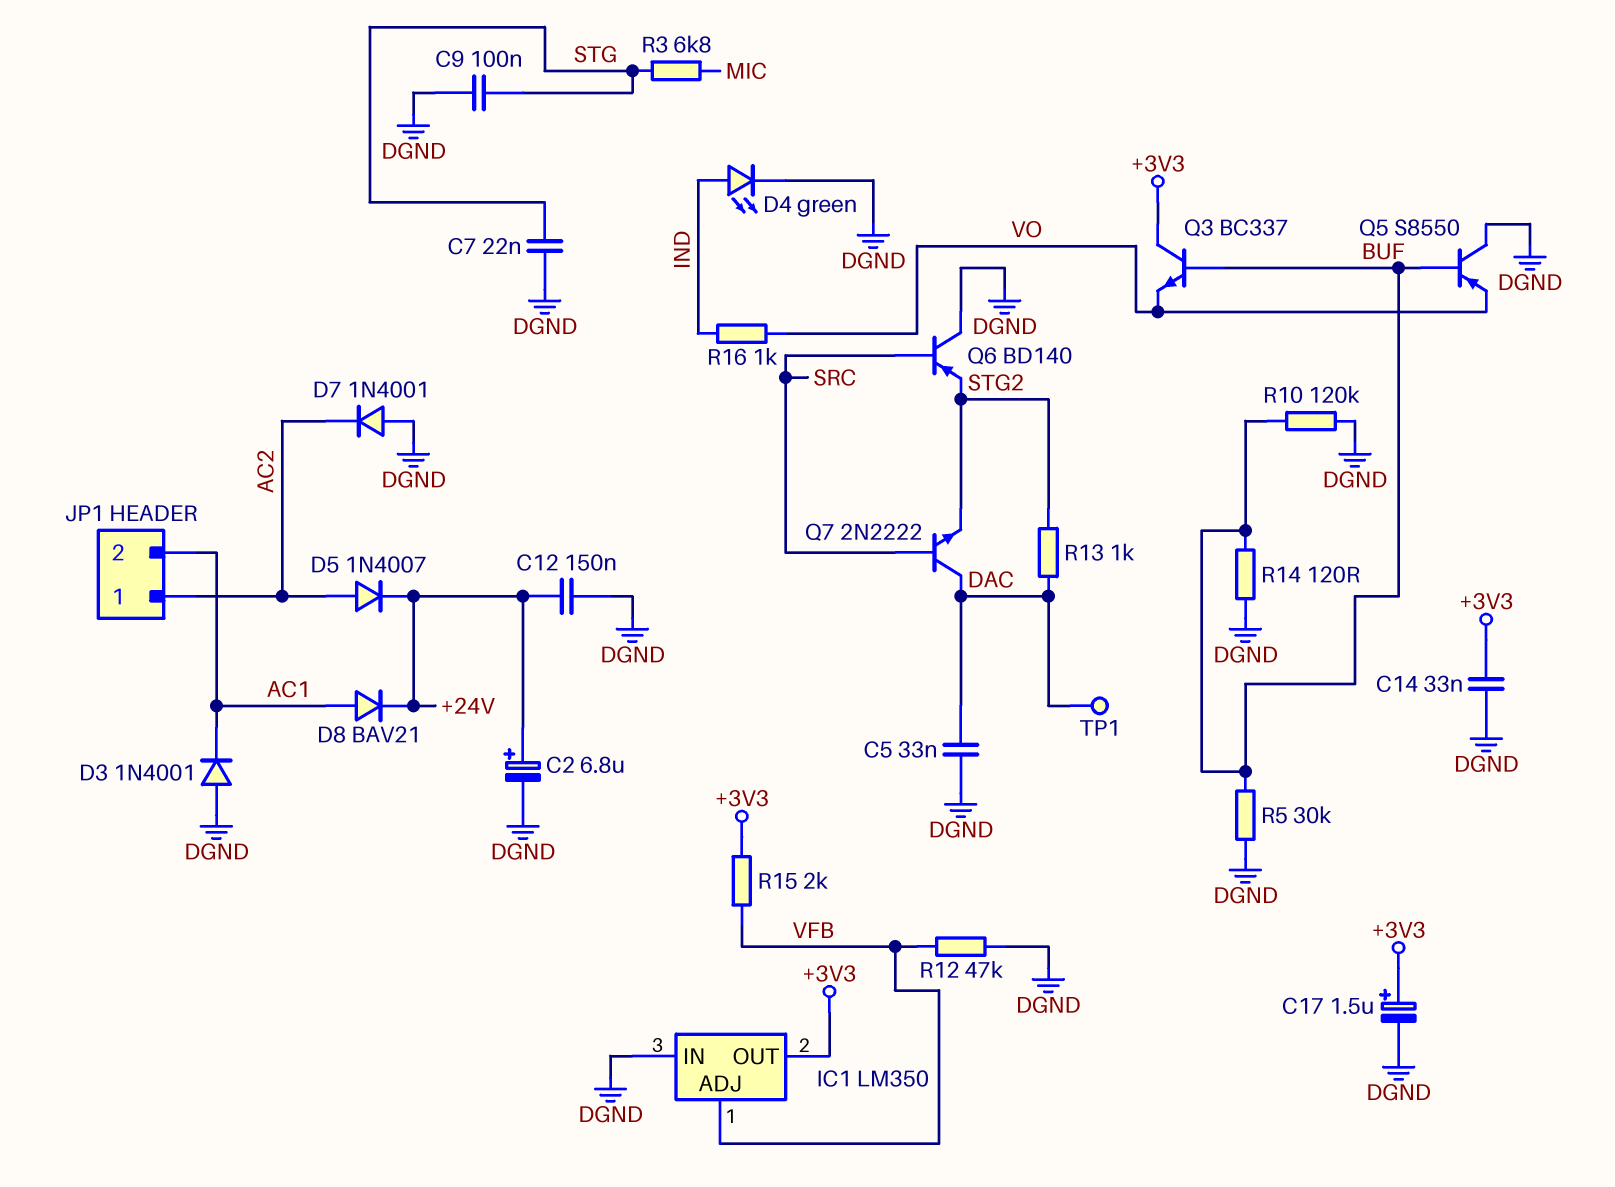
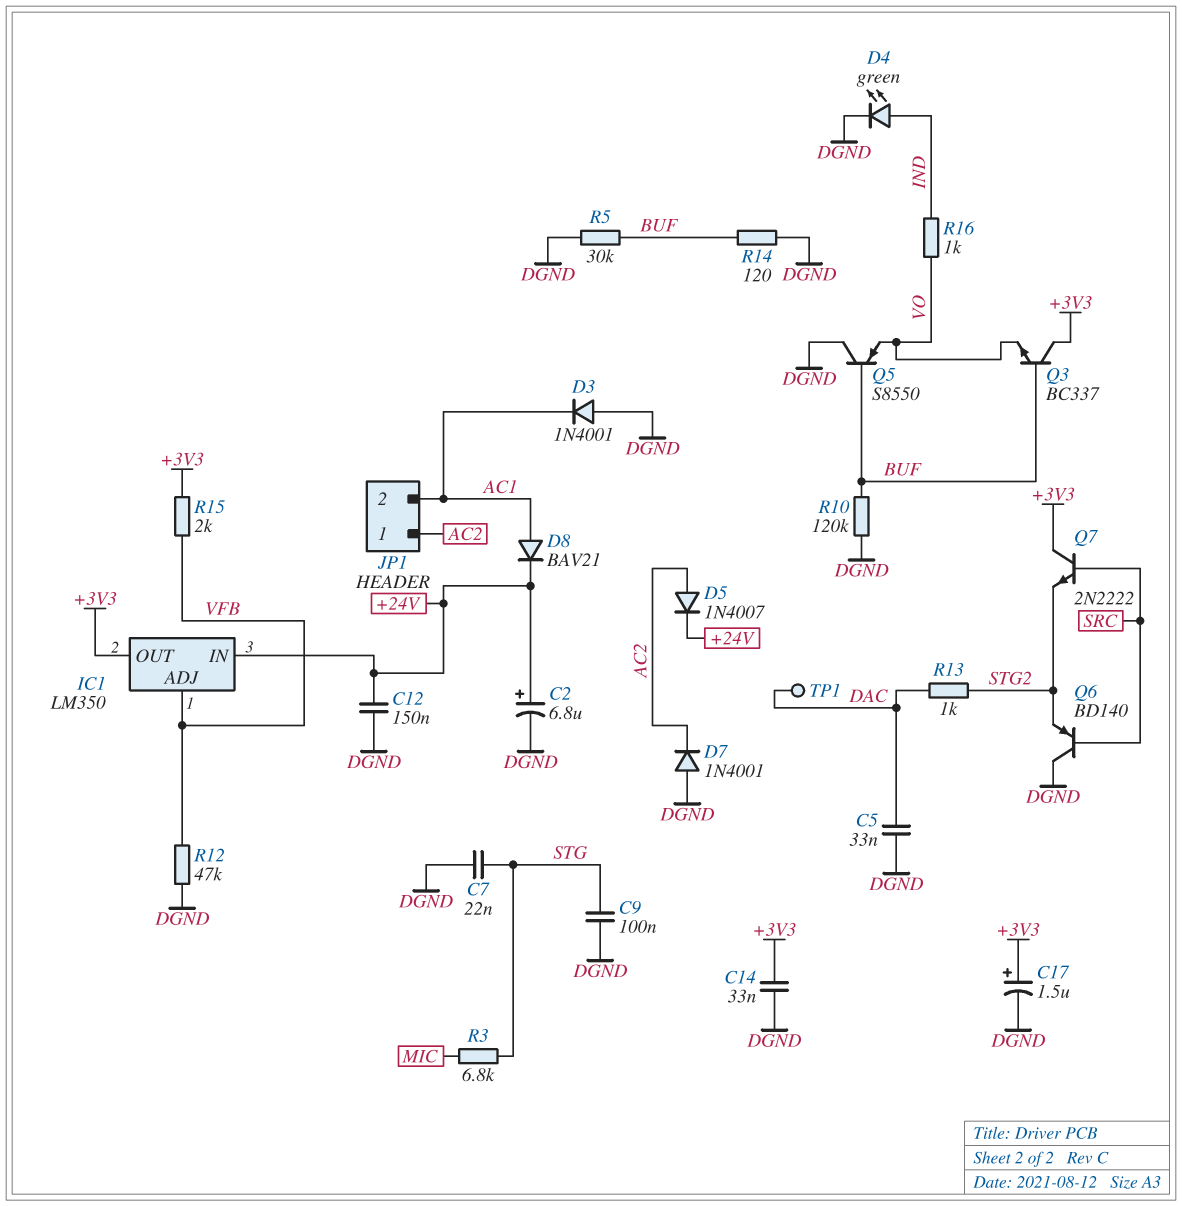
IC1 pin IN: DGND -> +24V
Q7: NPN 2N2222 (B SRC, C DAC, E STG2) -> NPN 2N2222 (B SRC, C +3V3, E STG2)

